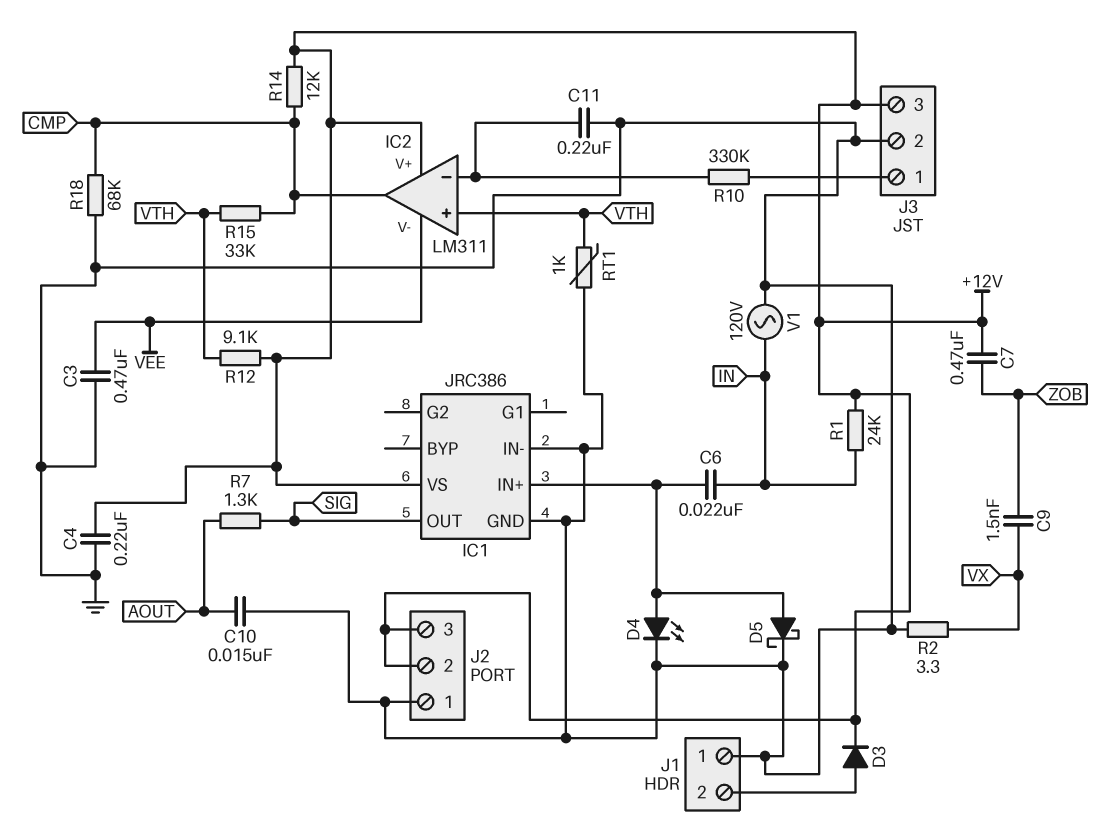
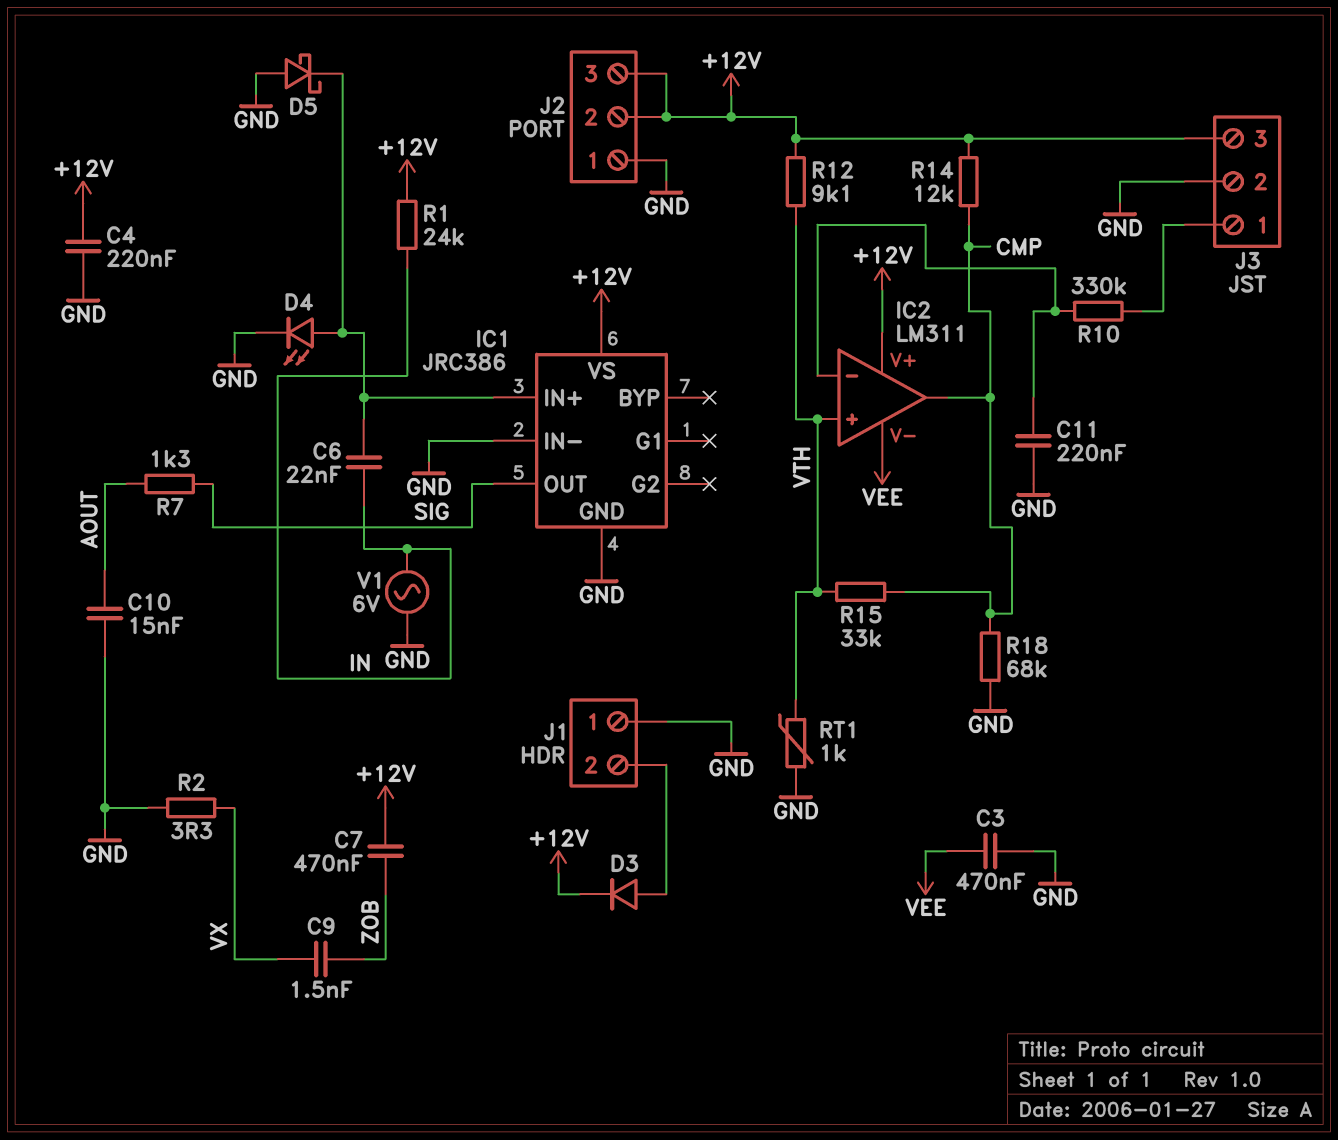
D5: schottky (A IC1/IN+, K GND) -> schottky (A GND, K IC1/IN+)
V1: AC 120V (GND, IN) -> AC 6V (GND, IN)

